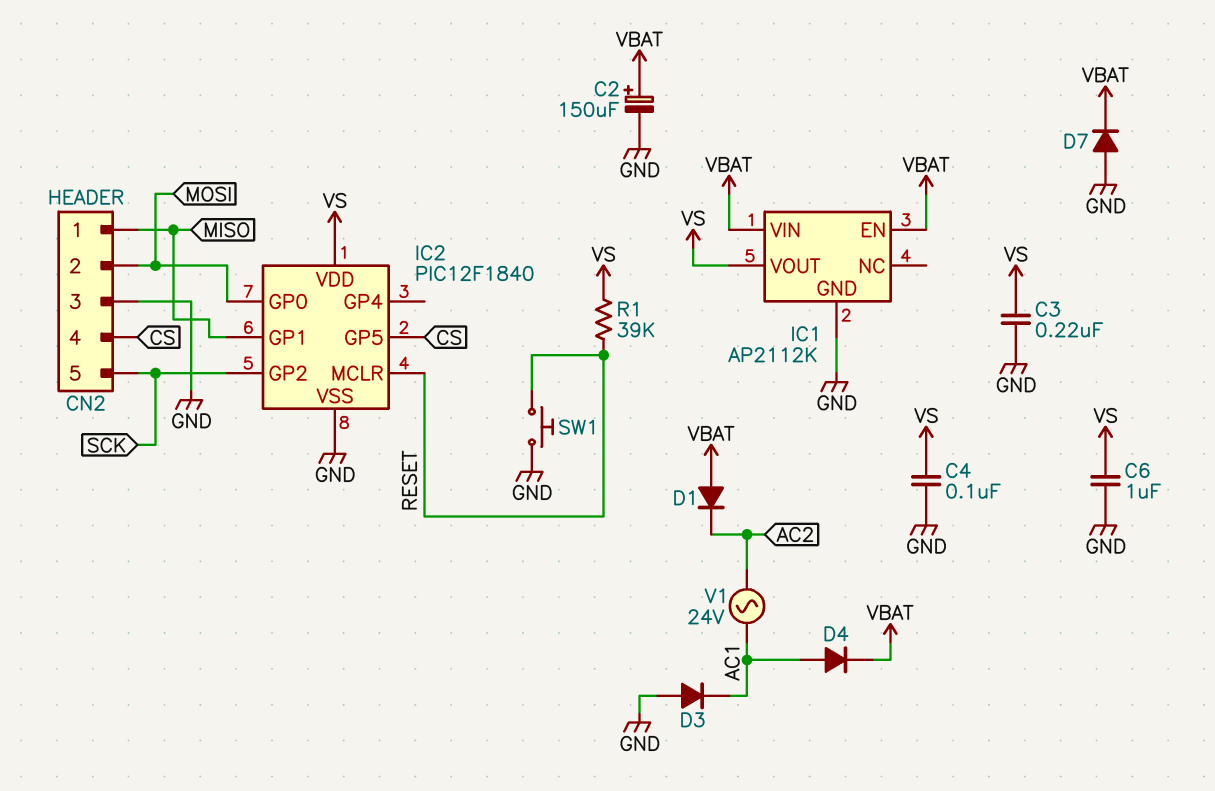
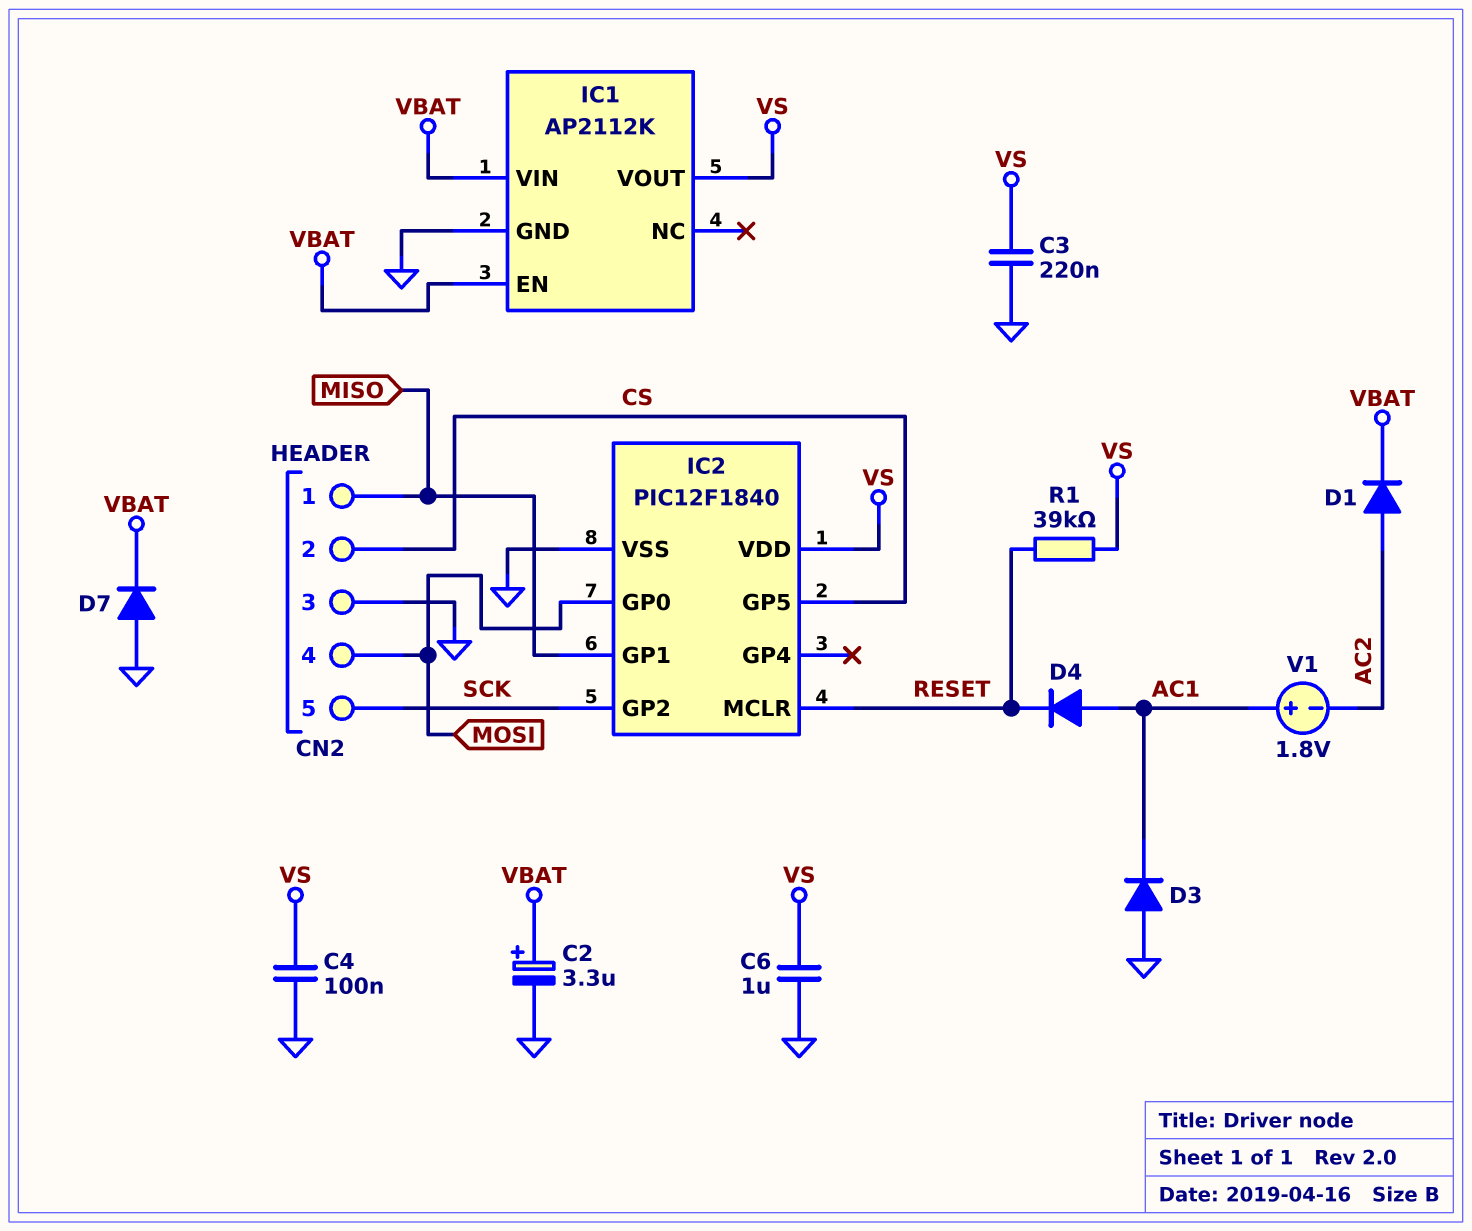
C2: 150uF (plus VBAT, minus GND) -> 3.3uF (plus VBAT, minus GND)
CN2 pin 2: MOSI -> CS
CN2 pin 4: CS -> MOSI
D1: diode (A VBAT, K AC2) -> diode (A AC2, K VBAT)
D4: diode (A AC1, K VBAT) -> diode (A AC1, K RESET)
SW1: button (GND, RESET) -> none
V1: AC 24V (AC1, AC2) -> 1.8V (plus AC1, minus AC2)

